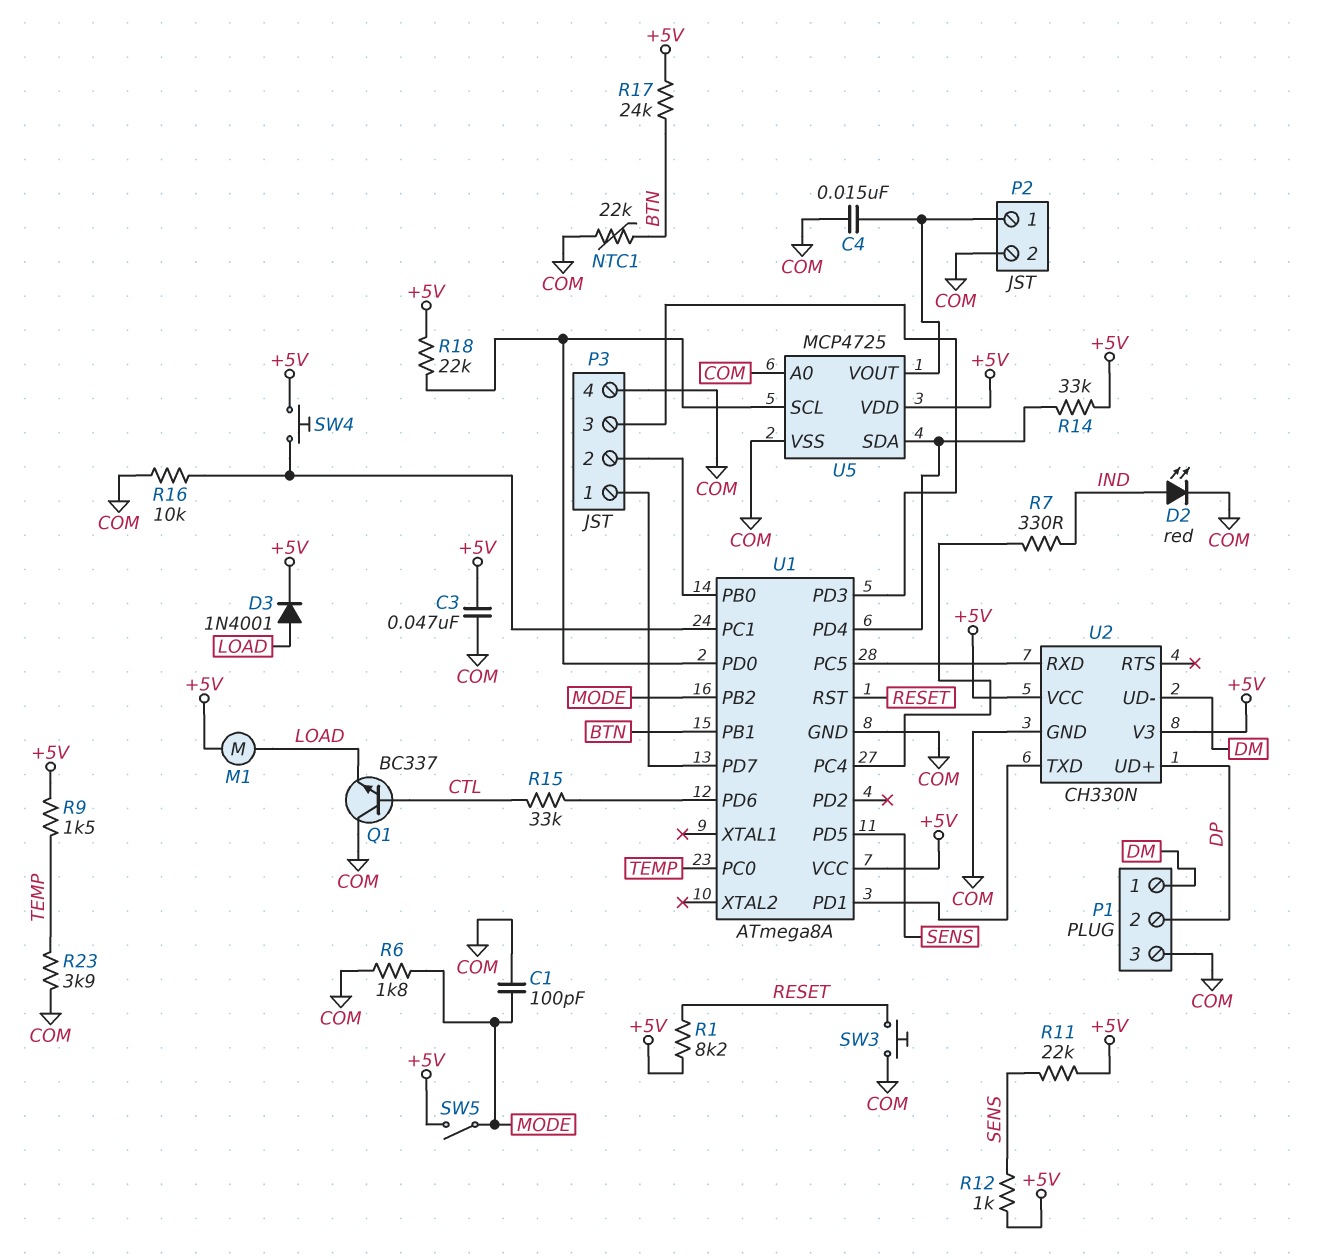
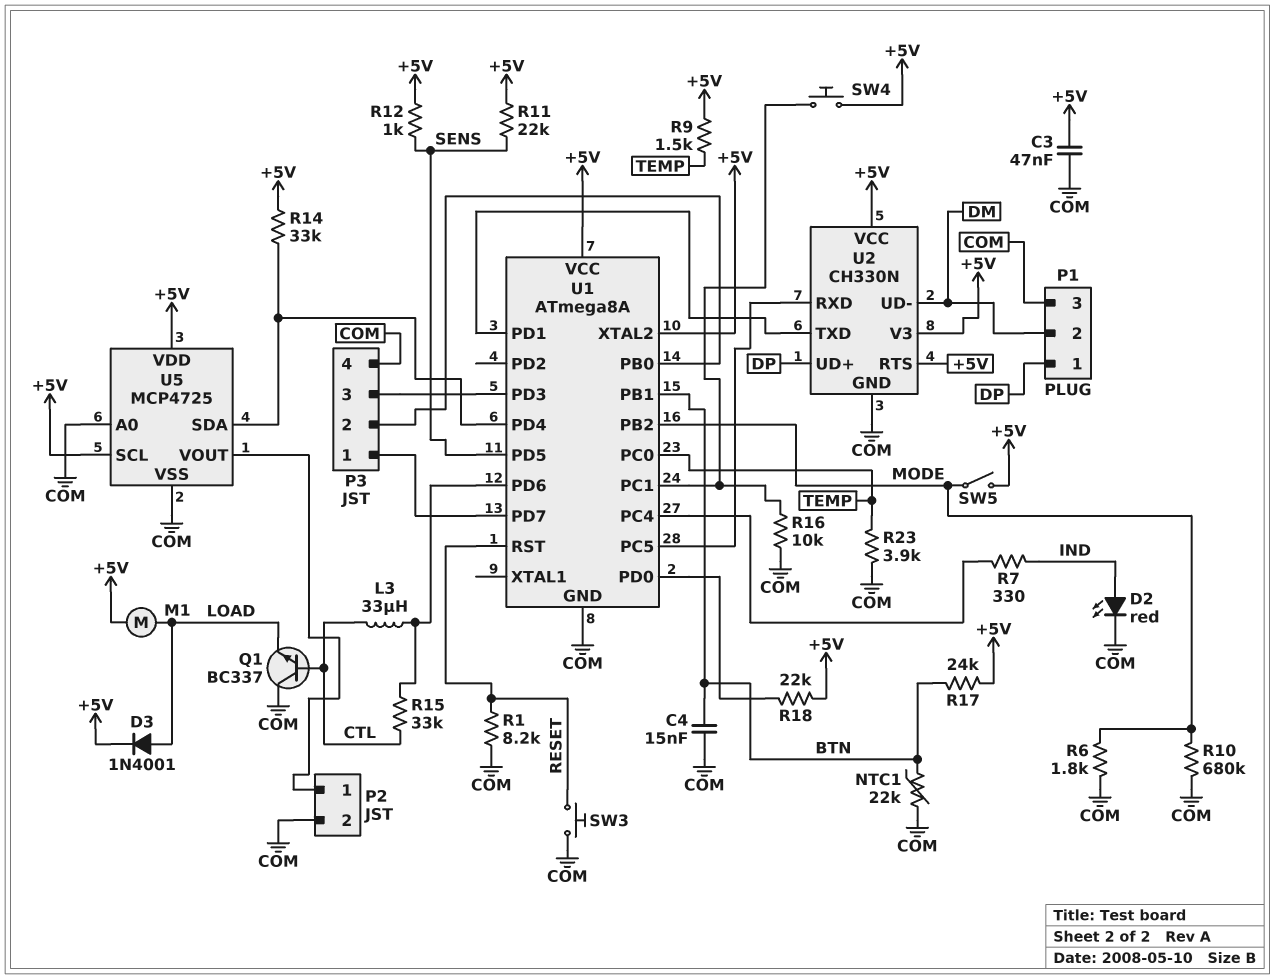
C1: 100pF (COM, MODE) -> none
C4: 15nF (COM, P2/1) -> 15nF (BTN, COM)
L3: none -> 33uH (CTL, U1/PD6)
P1 pin 1: DM -> DP
P1 pin 2: DP -> DM
R1: 8.2k (+5V, RESET) -> 8.2k (COM, RESET)
R10: none -> 680k (COM, MODE)
U1 pin XTAL2: none -> +5V
U2 pin RTS: none -> +5V
U5 pin SCL: U1/PD0 -> +5V

